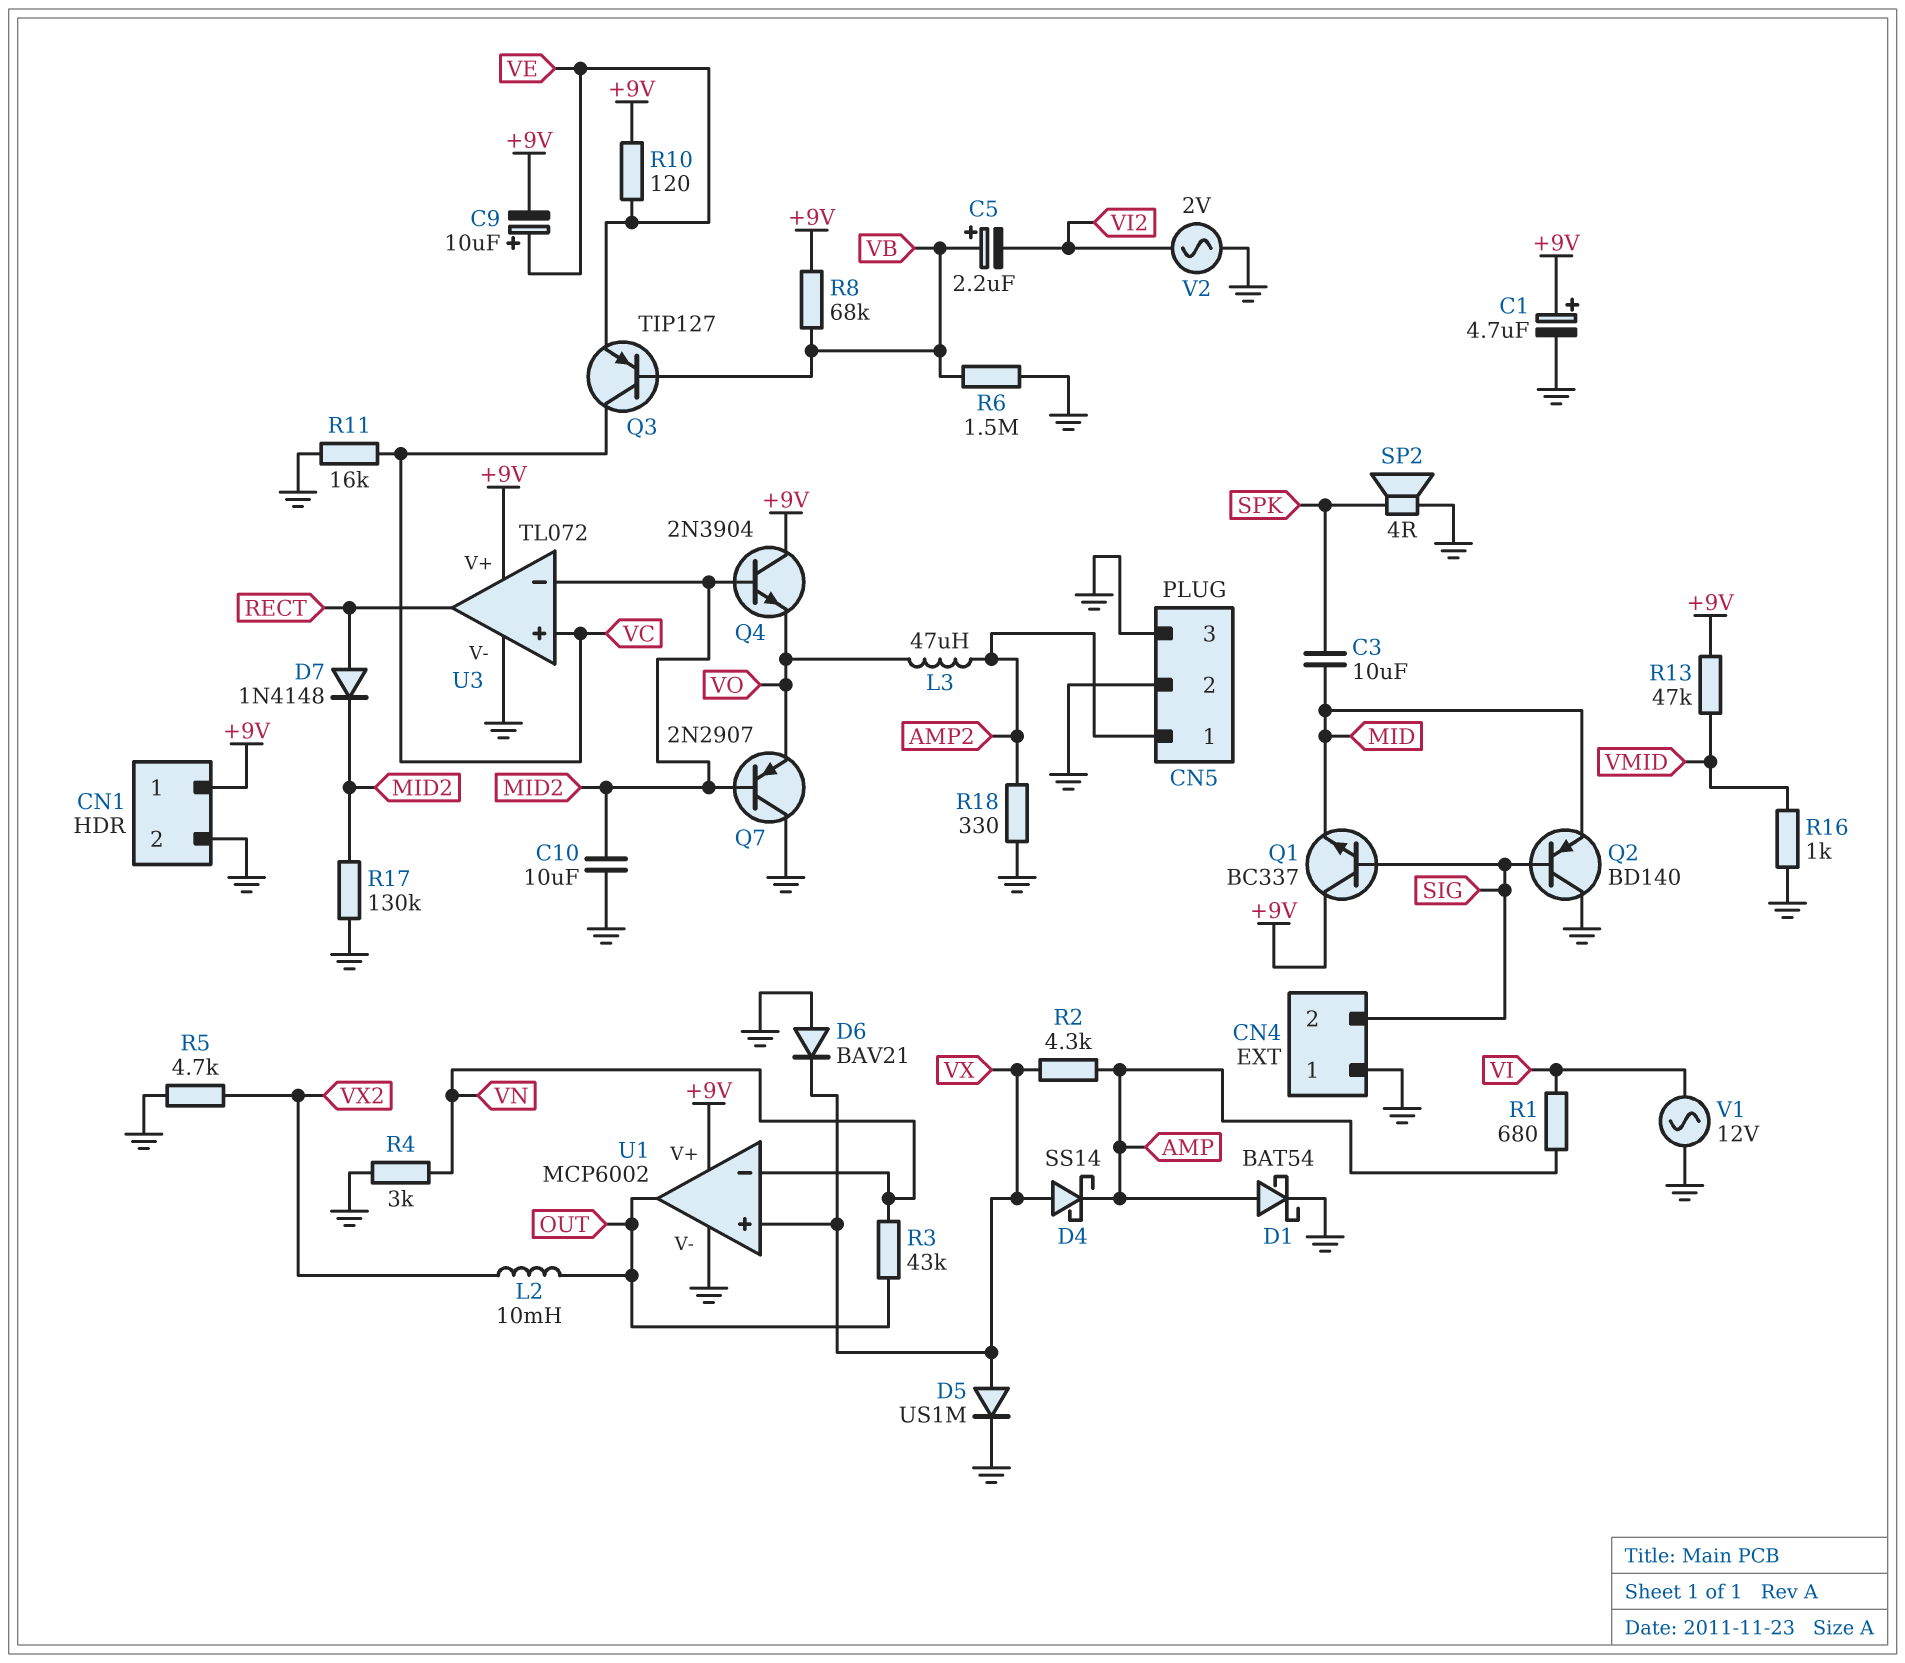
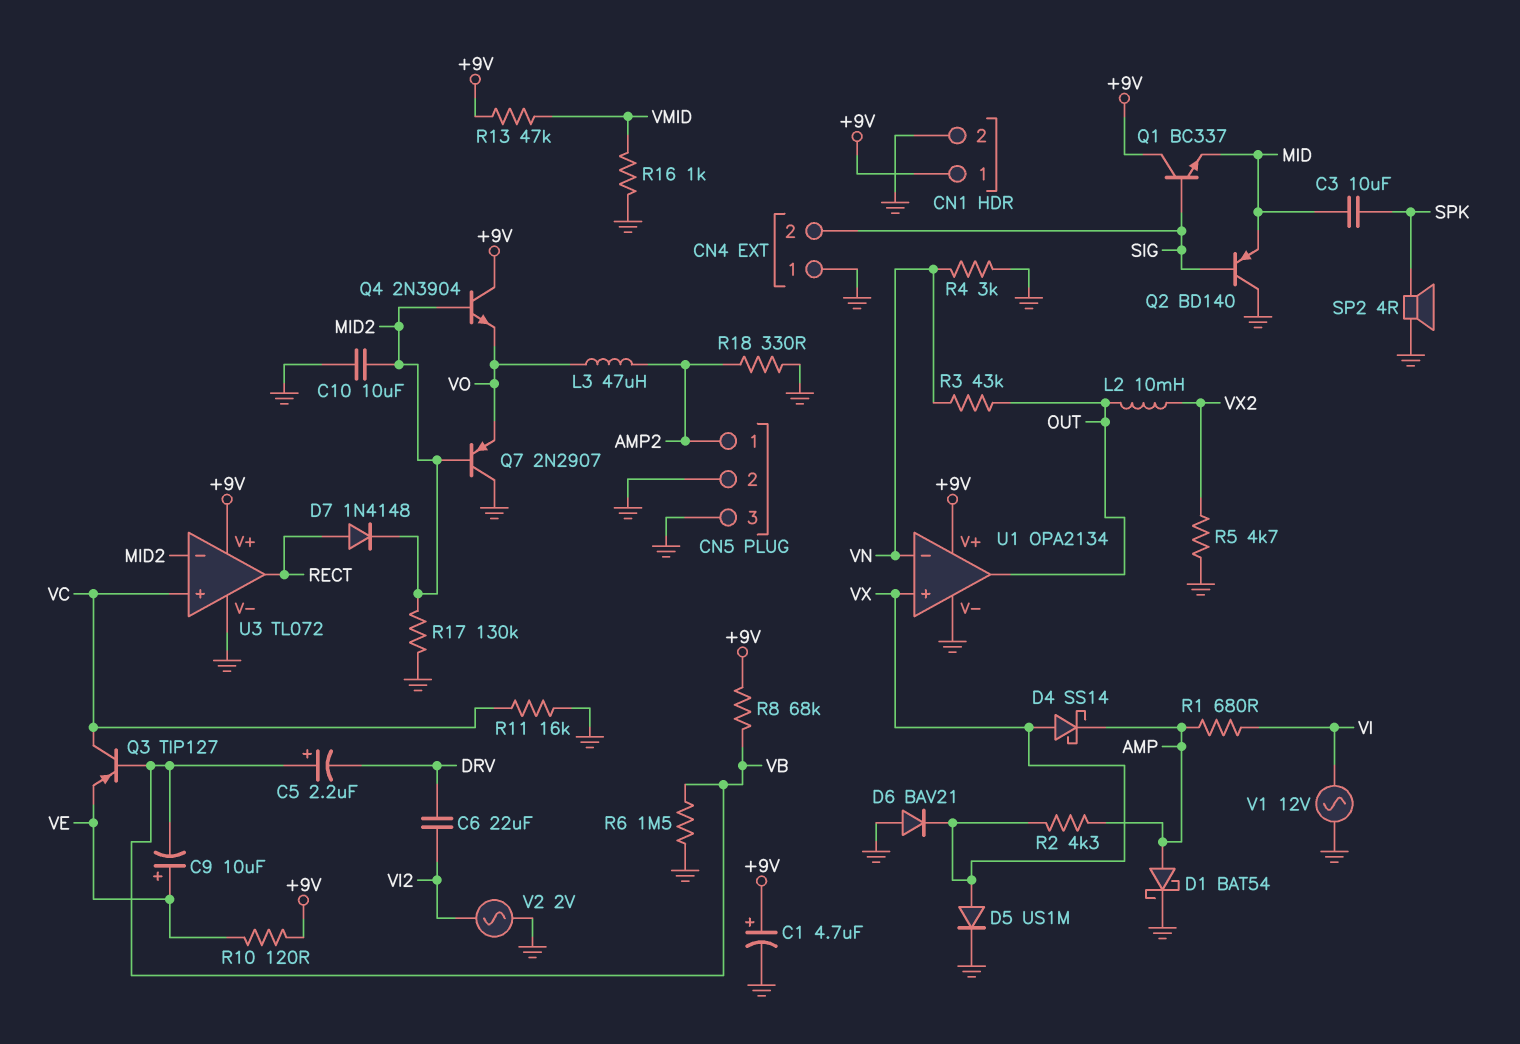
C5: 2.2uF (plus VB, minus VI2) -> 2.2uF (plus VB, minus DRV)
C6: none -> 22uF (DRV, VI2)
C9: 10uF (plus VE, minus +9V) -> 10uF (plus VE, minus VB)
U1: MCP6002 -> OPA2134

